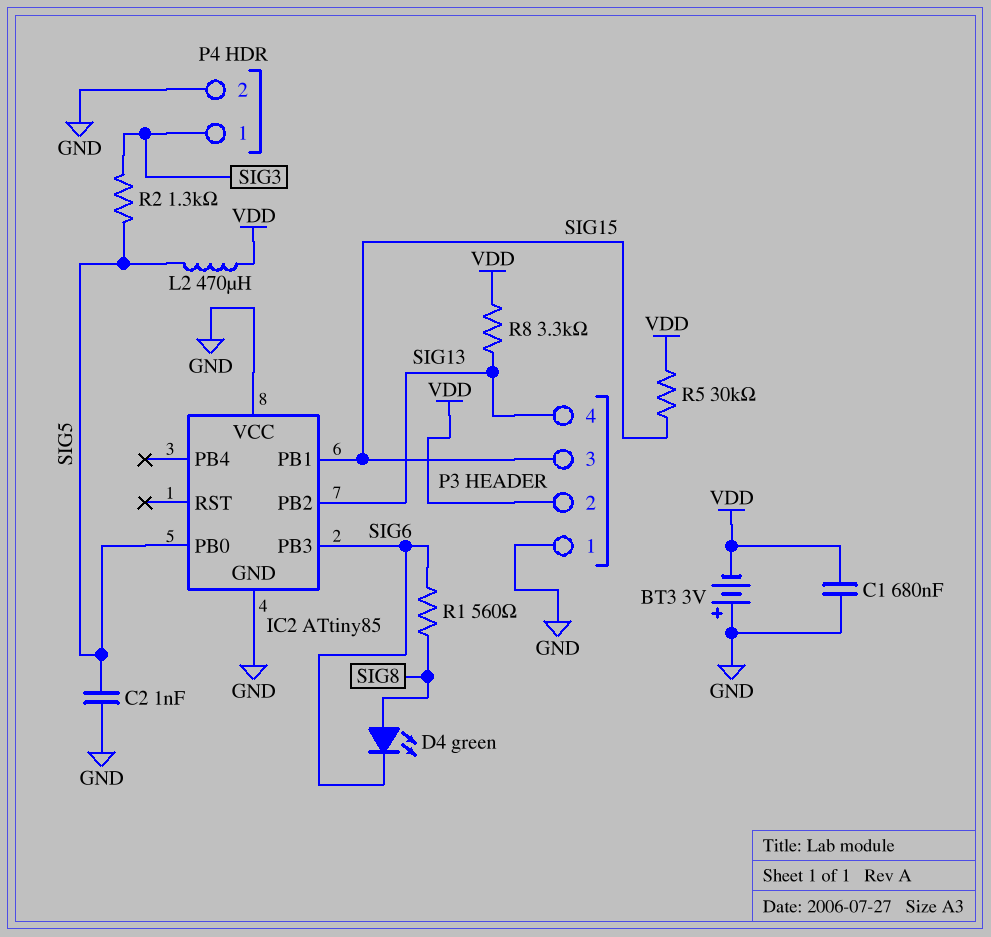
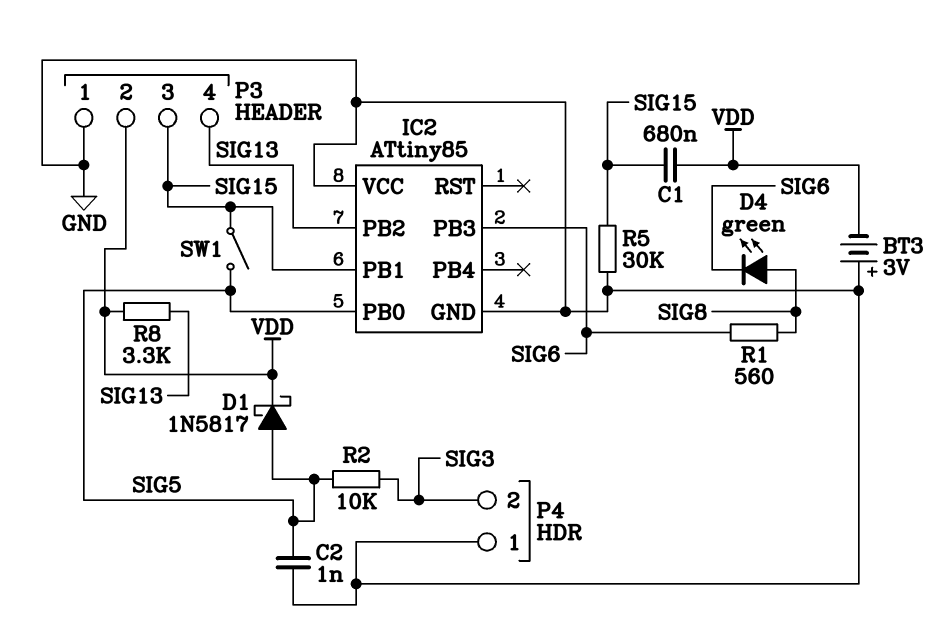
C1: 680nF (GND, VDD) -> 680nF (SIG15, VDD)
D1: none -> schottky 1N5817 (A SIG5, K VDD)
L2: 470uH (SIG5, VDD) -> none
P4 pin 1: SIG3 -> GND
P4 pin 2: GND -> SIG3
R2: 1.3k (SIG3, SIG5) -> 10k (SIG3, SIG5)
R5: 30k (SIG15, VDD) -> 30k (GND, SIG15)
SW1: none -> switch (SIG5, SIG15)

